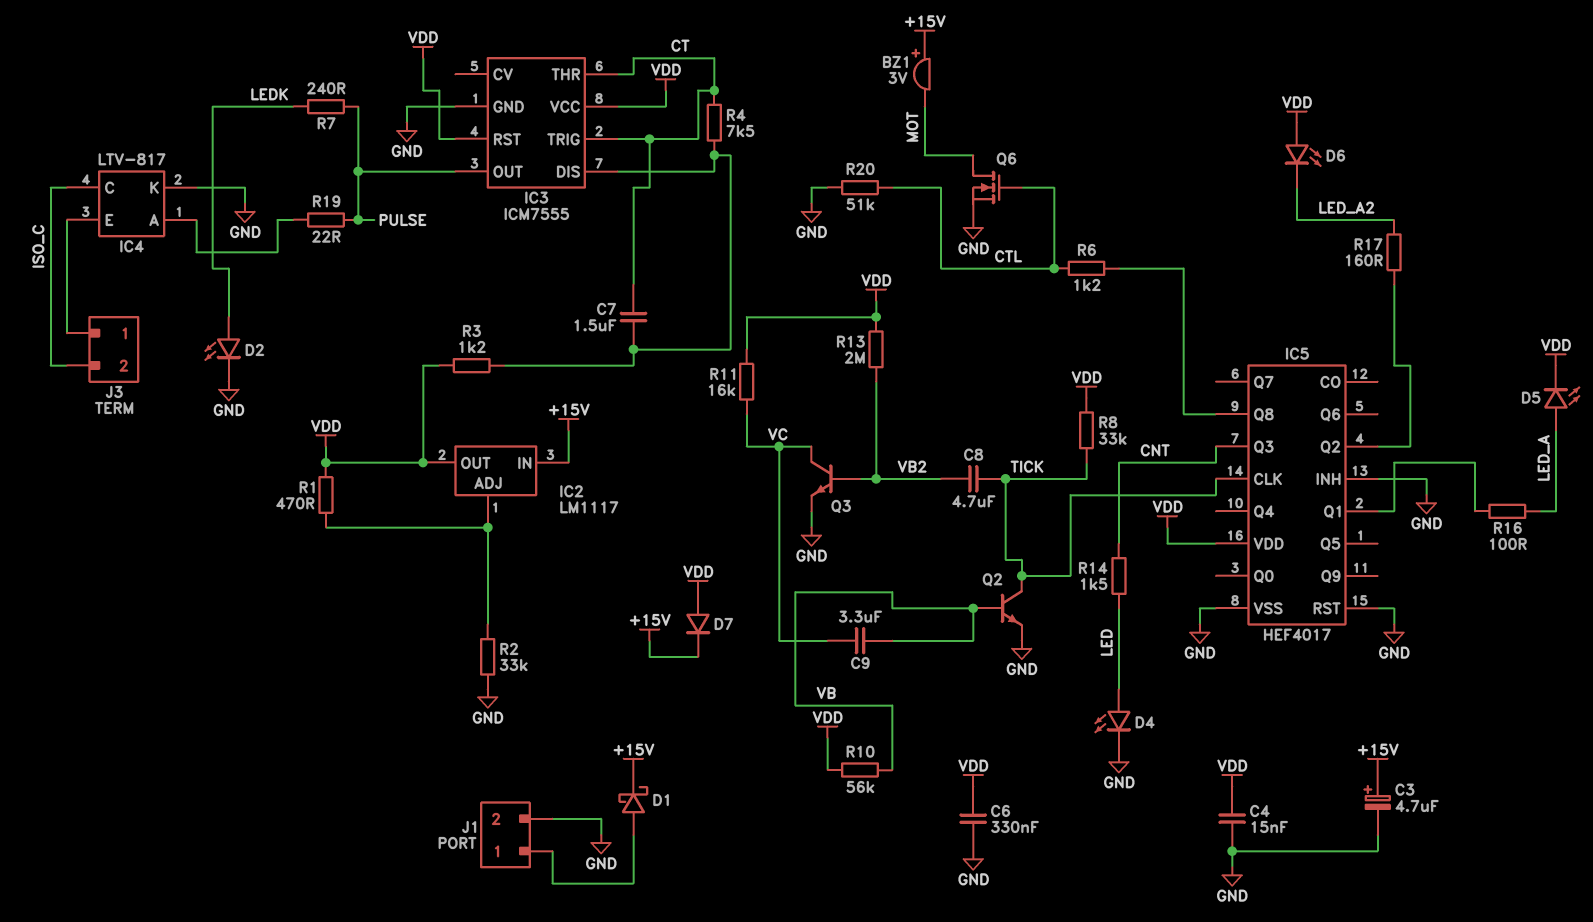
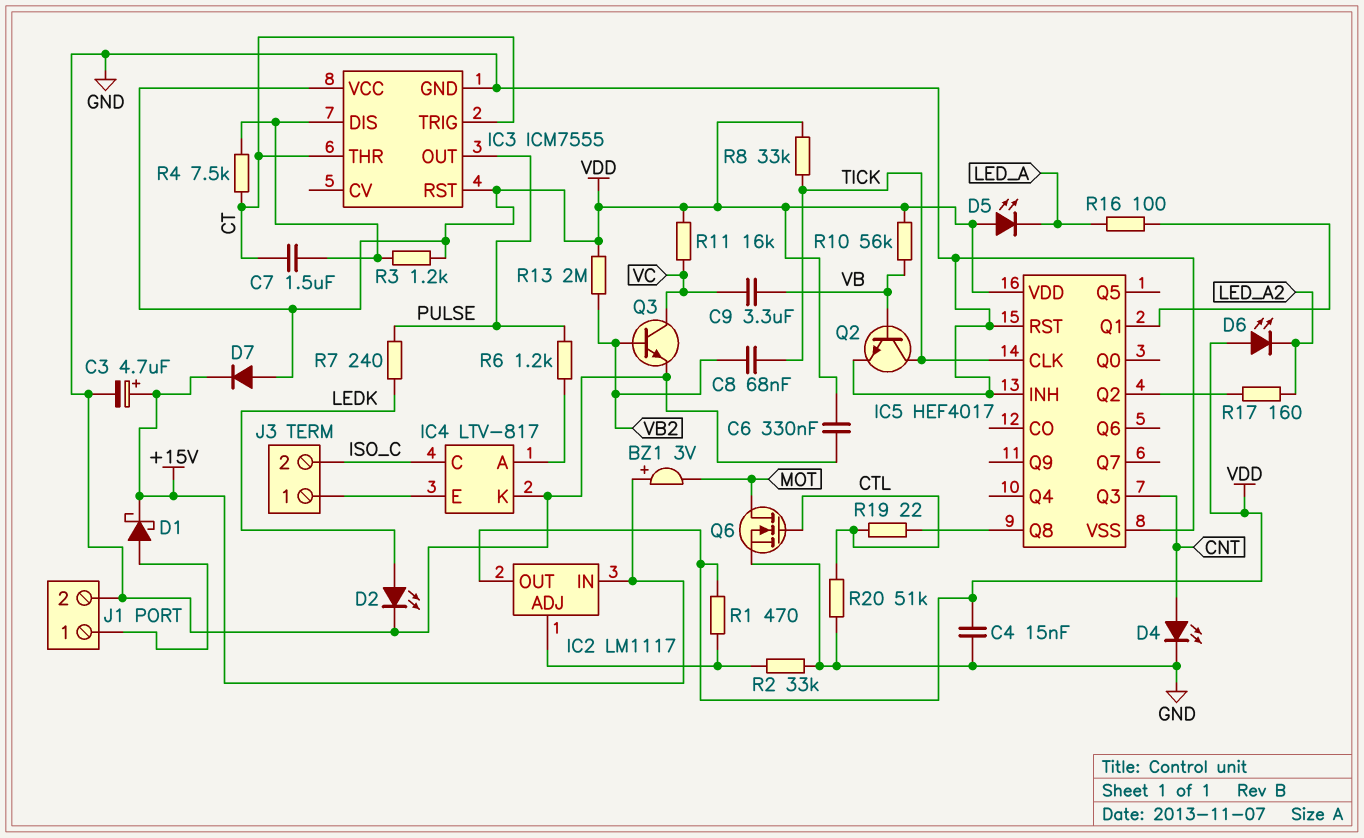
C8: 4.7uF (TICK, VB2) -> 68nF (TICK, VB2)
D4: LED (A LED, K GND) -> LED (A CNT, K GND)
D5: LED (A LED_A, K VDD) -> LED (A VDD, K LED_A)
R6: 1.2k (CTL, IC5/Q8) -> 1.2k (IC4/A, PULSE)
R14: 1.5k (CNT, LED) -> none
R19: 22 (IC4/A, PULSE) -> 22 (CTL, IC5/Q8)

